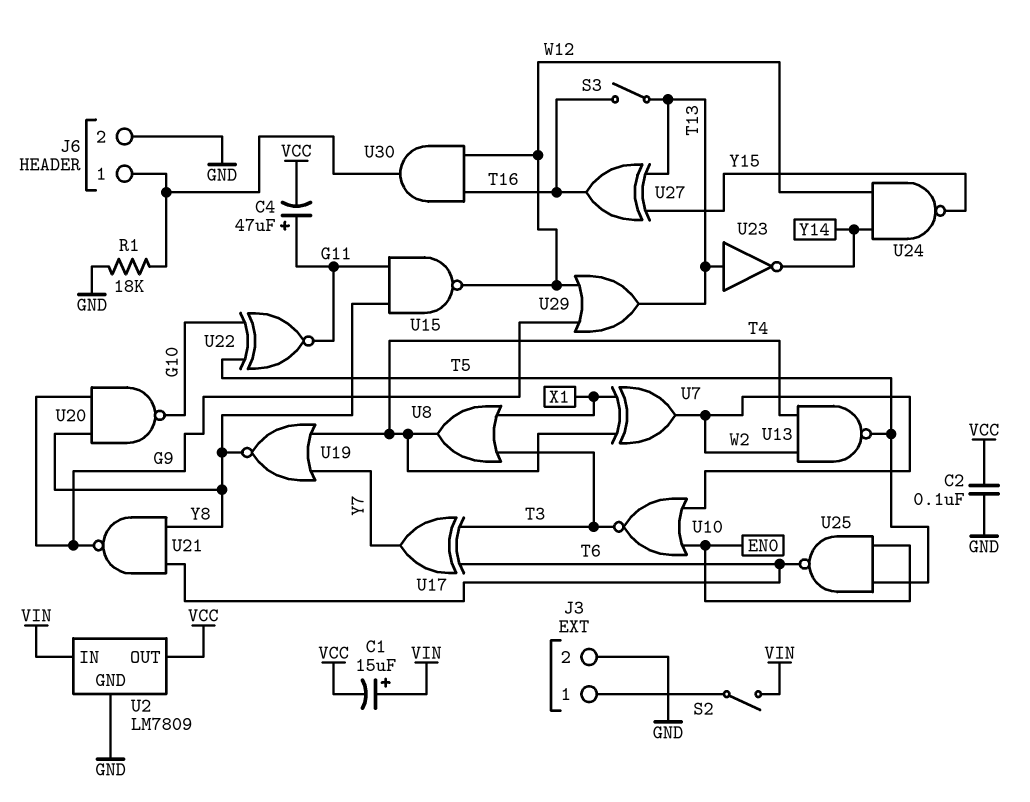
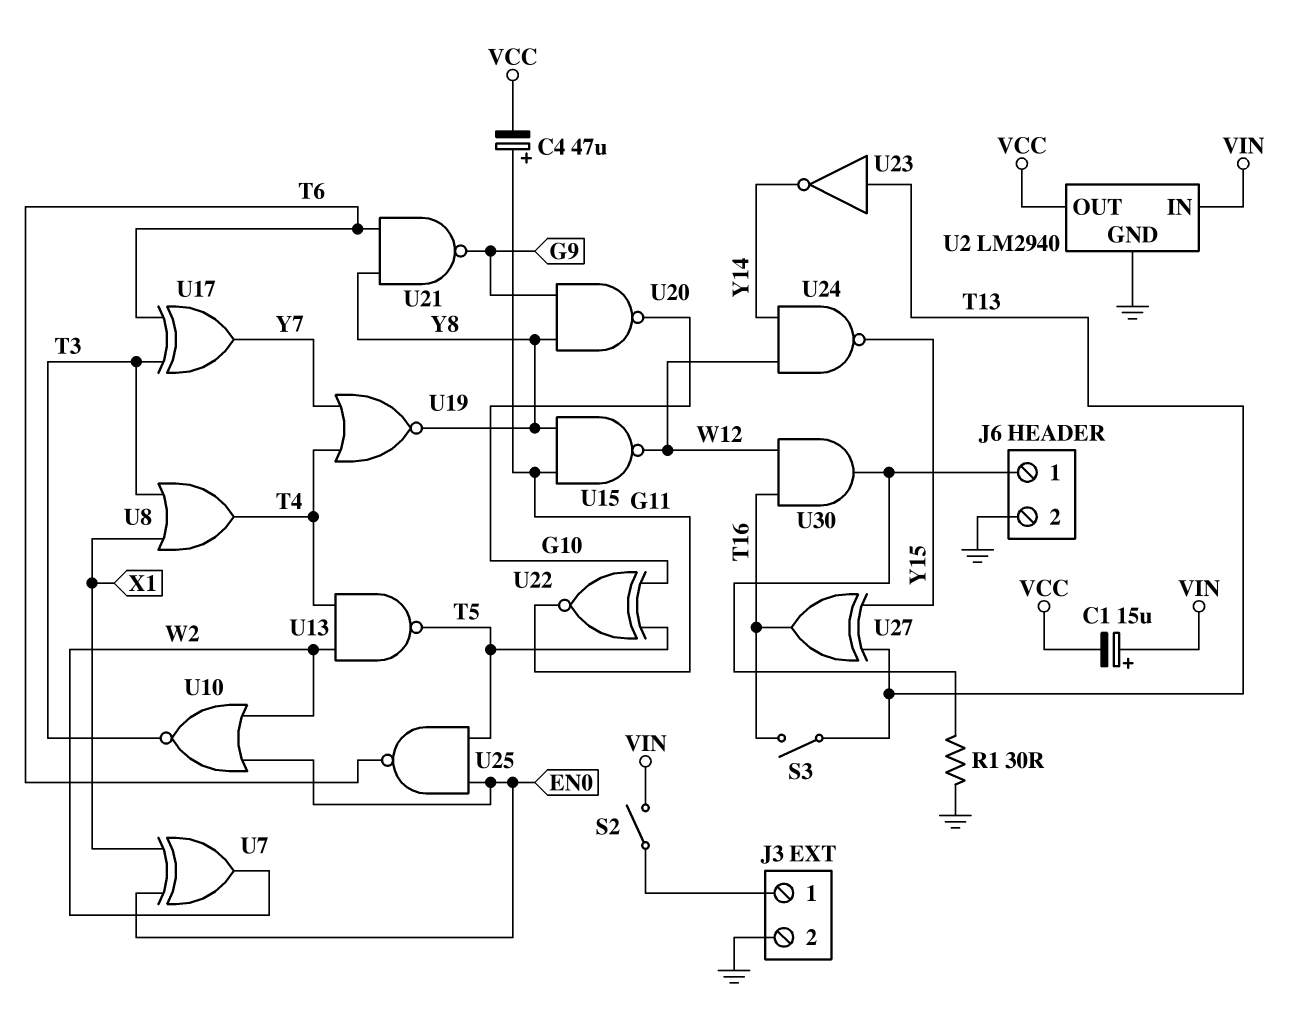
C2: 100nF (GND, VCC) -> none
R1: 18k (GND, J6/1) -> 30 (GND, J6/1)
U2: LM7809 -> LM2940
U7: XOR (in T4, in X1, out W2) -> XOR (in EN0, in X1, out W2)
U29: OR (in G9, in W12, out T13) -> none

